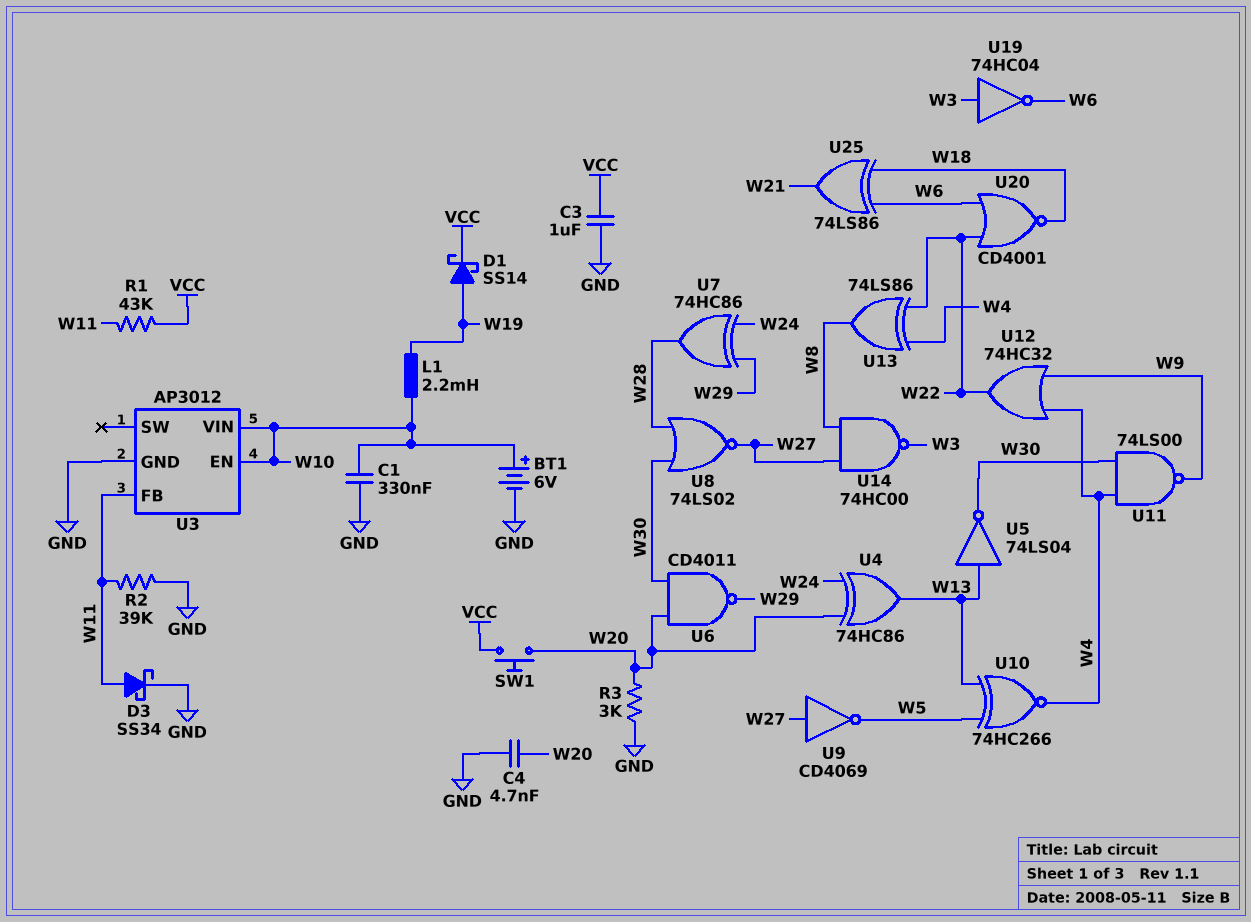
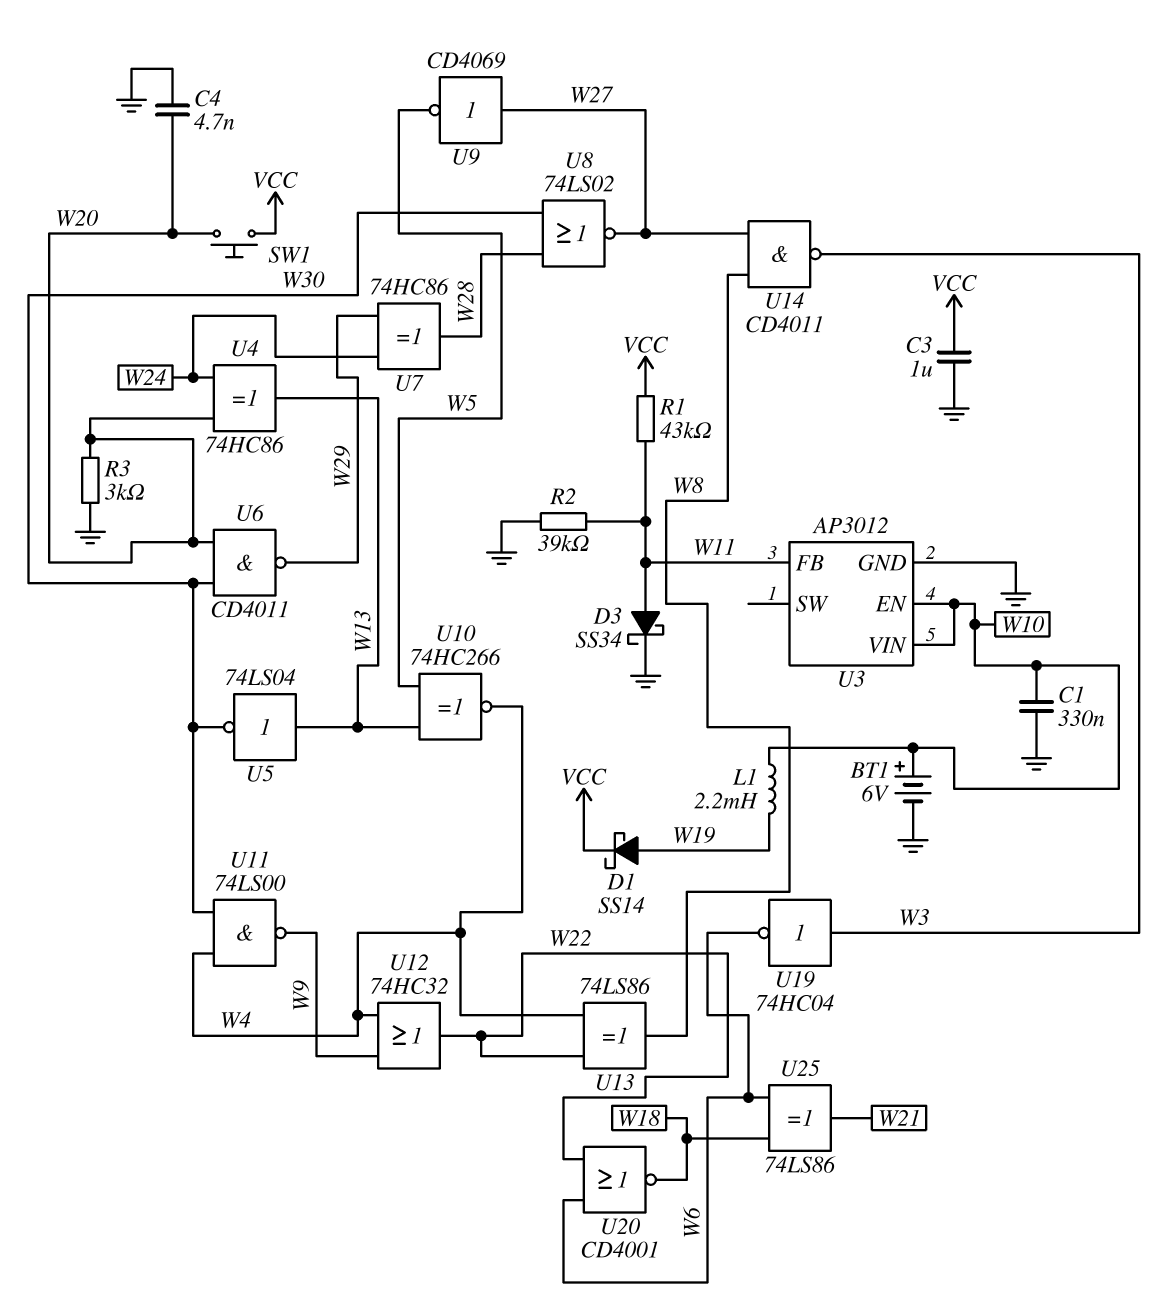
U14: NAND 74HC00 (in W8, in W27, out W3) -> NAND CD4011 (in W8, in W27, out W3)

